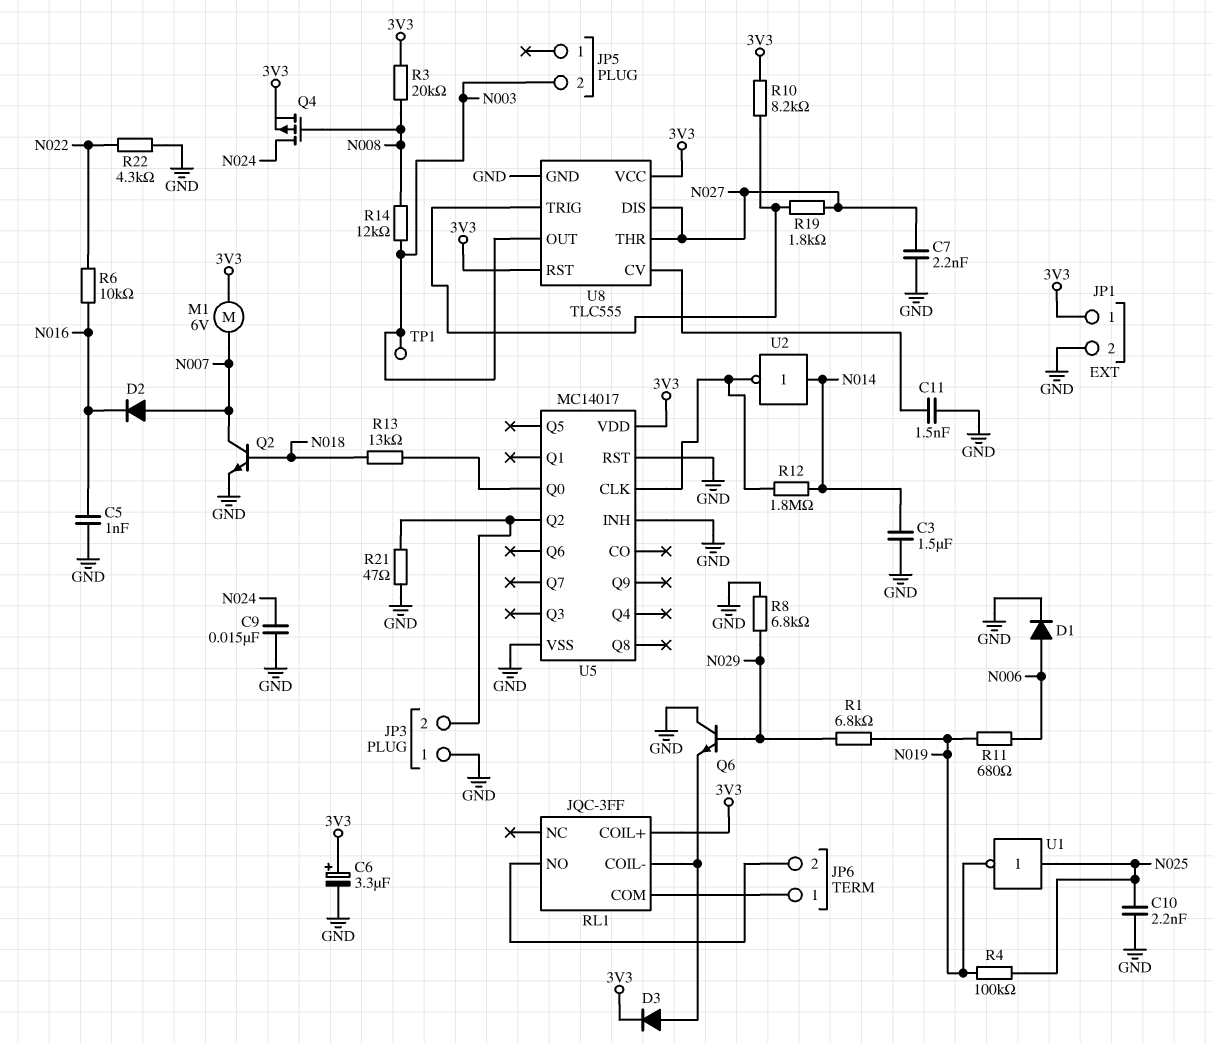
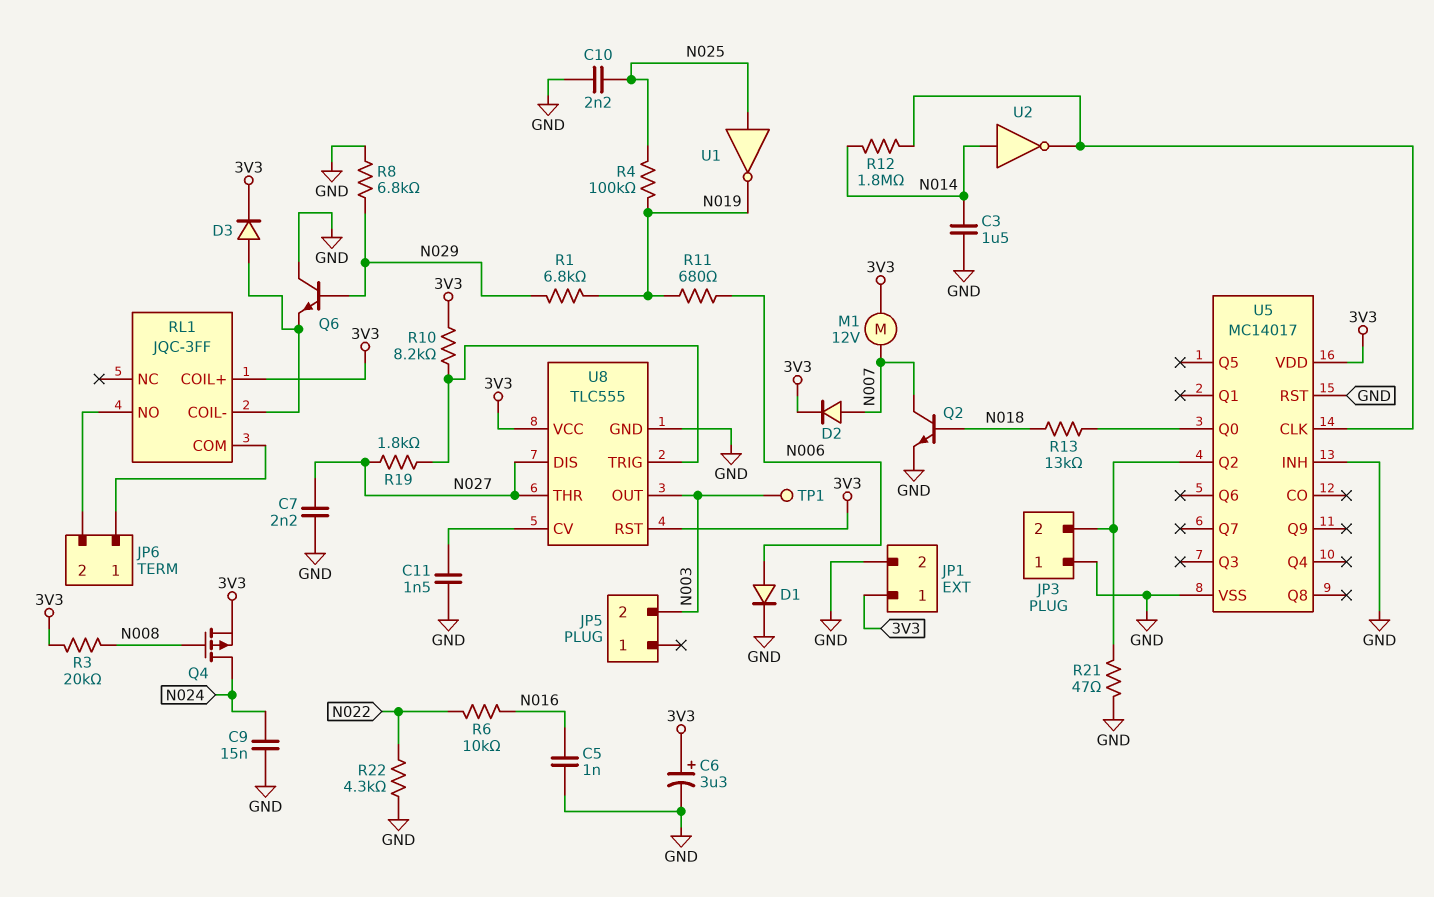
D2: diode (A N007, K N016) -> diode (A N007, K 3V3)
M1: motor 6V (3V3, N007) -> motor 12V (3V3, N007)
R14: 12k (N003, N008) -> none

